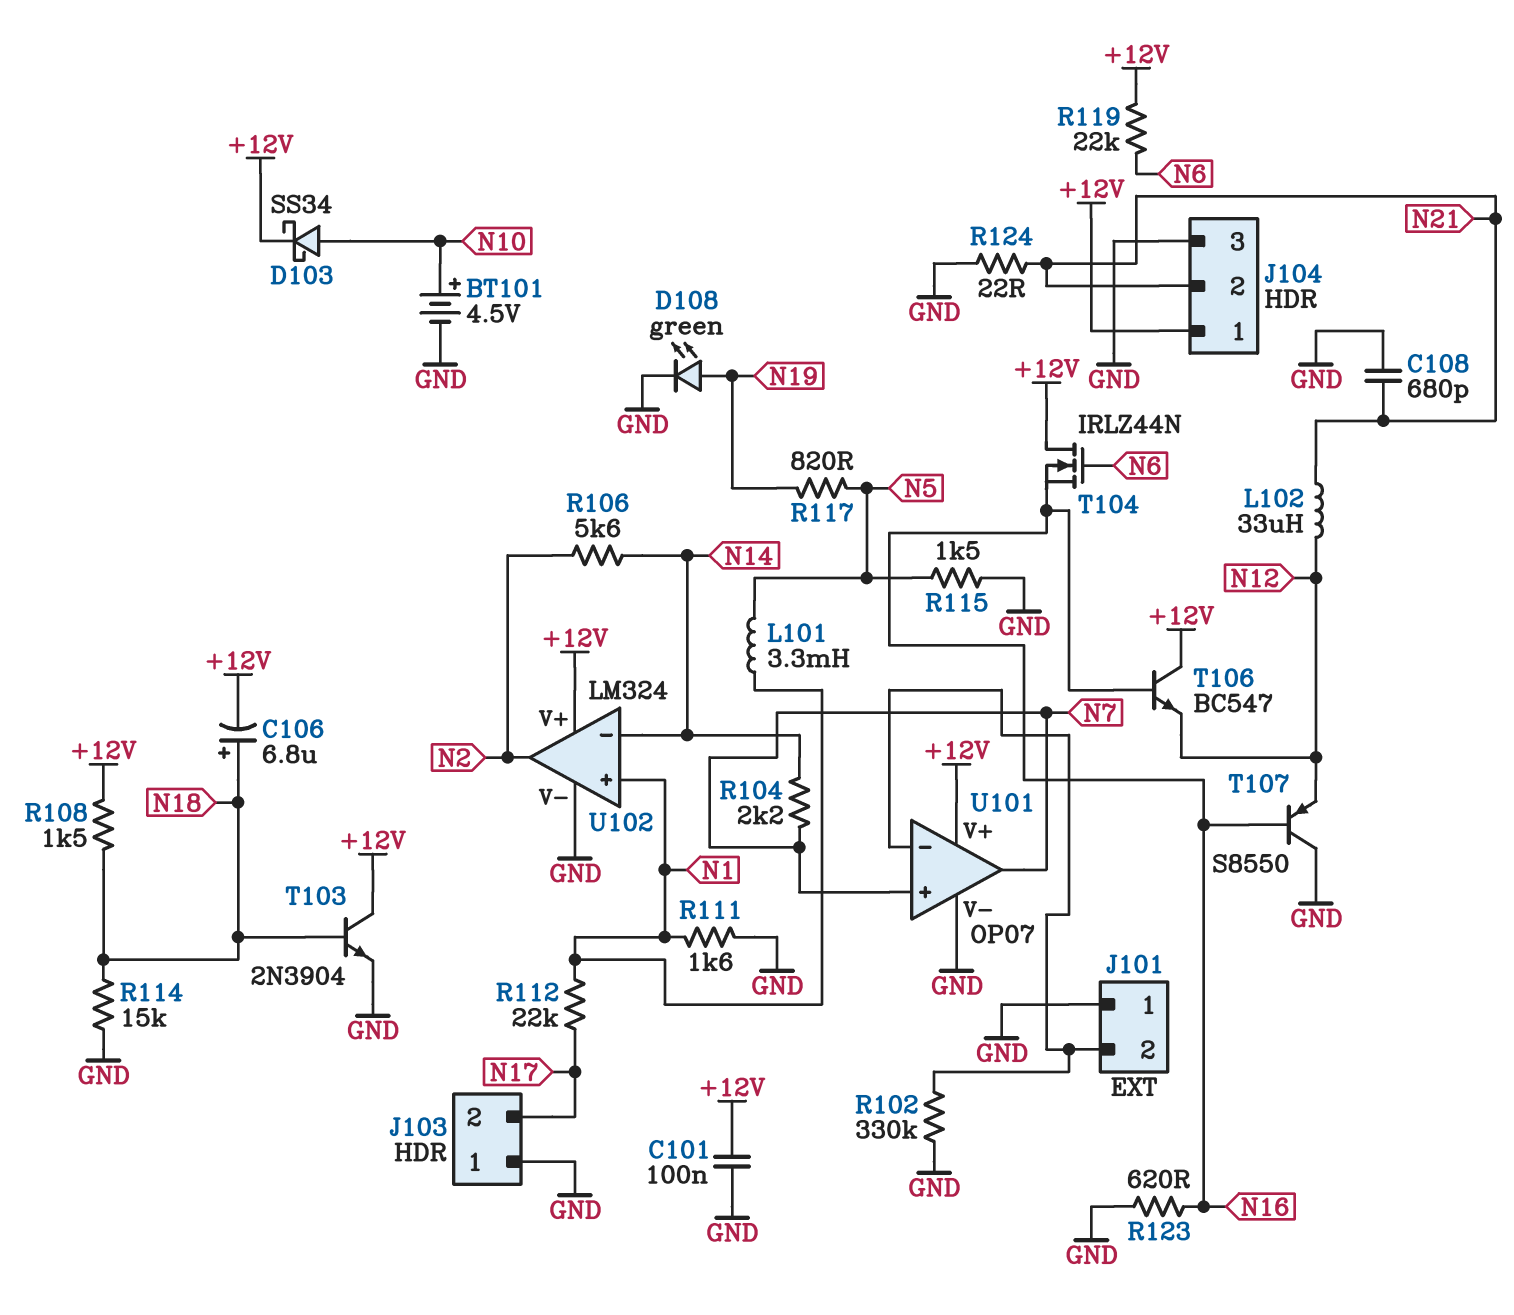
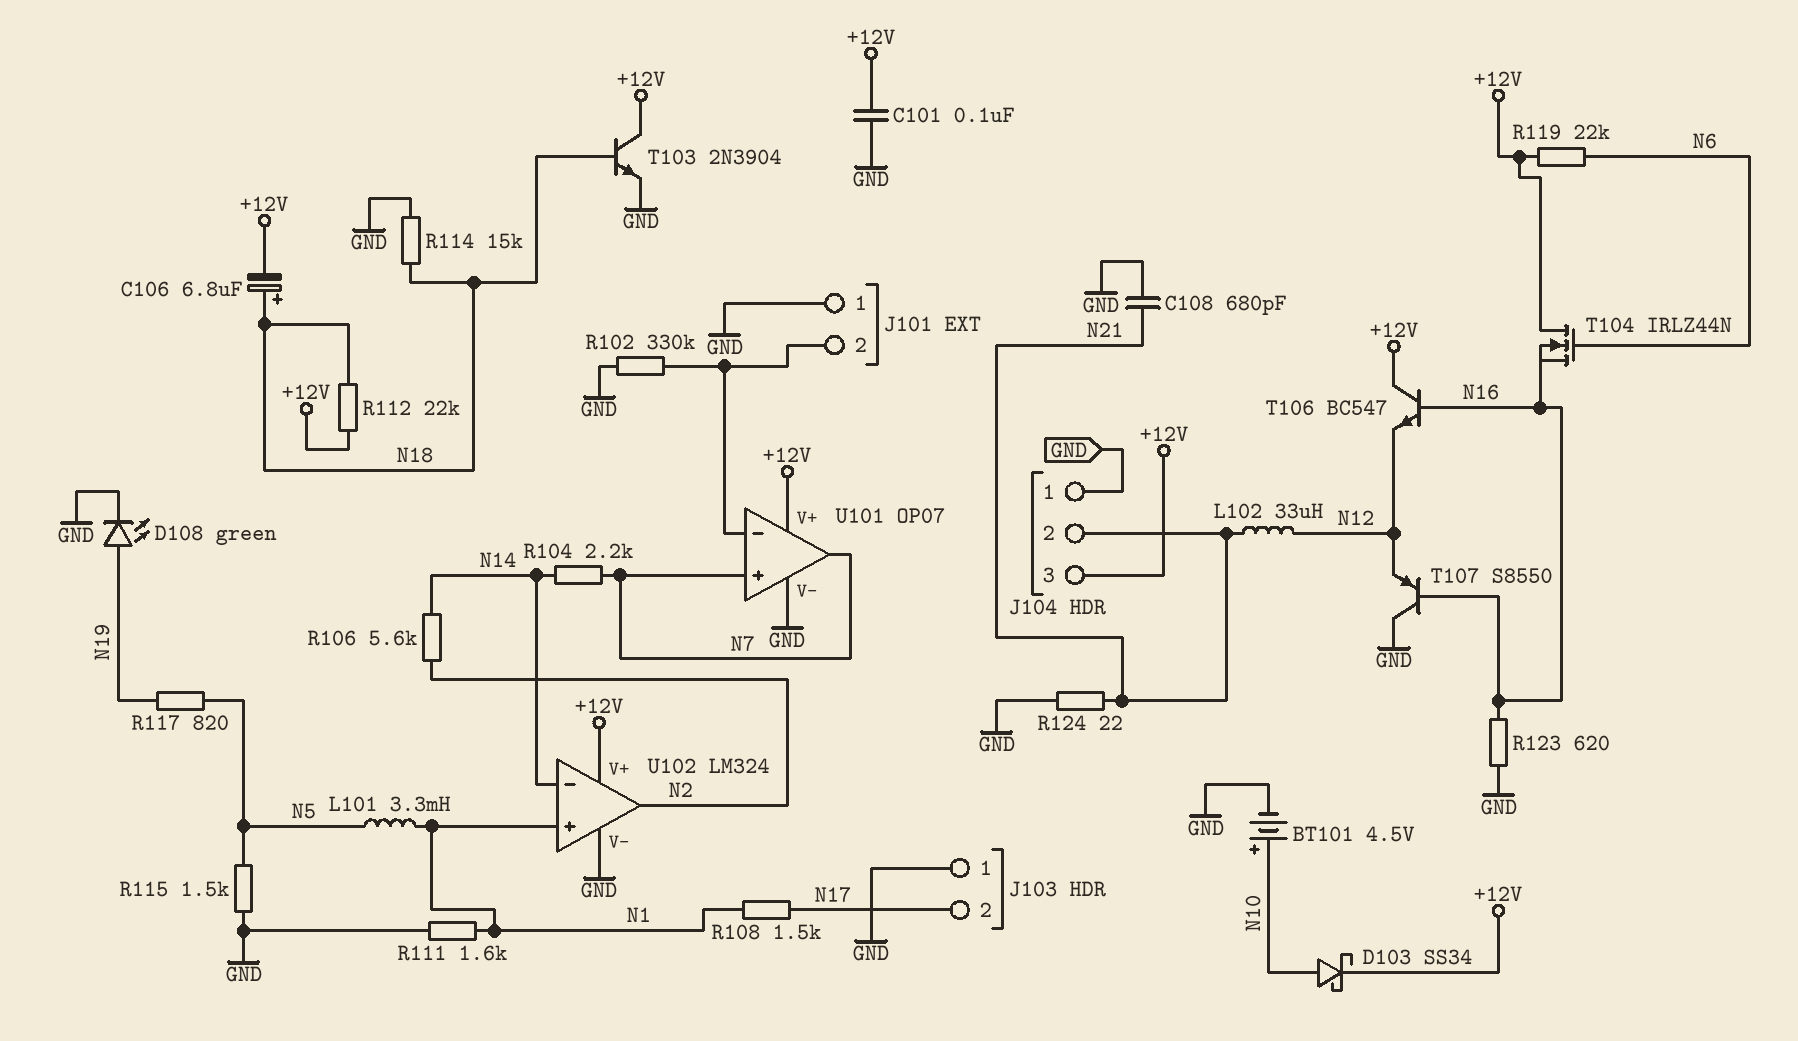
J104 pin 1: +12V -> GND
J104 pin 3: GND -> +12V
R108: 1.5k (+12V, N18) -> 1.5k (N1, N17)
R112: 22k (N1, N17) -> 22k (+12V, N18)

